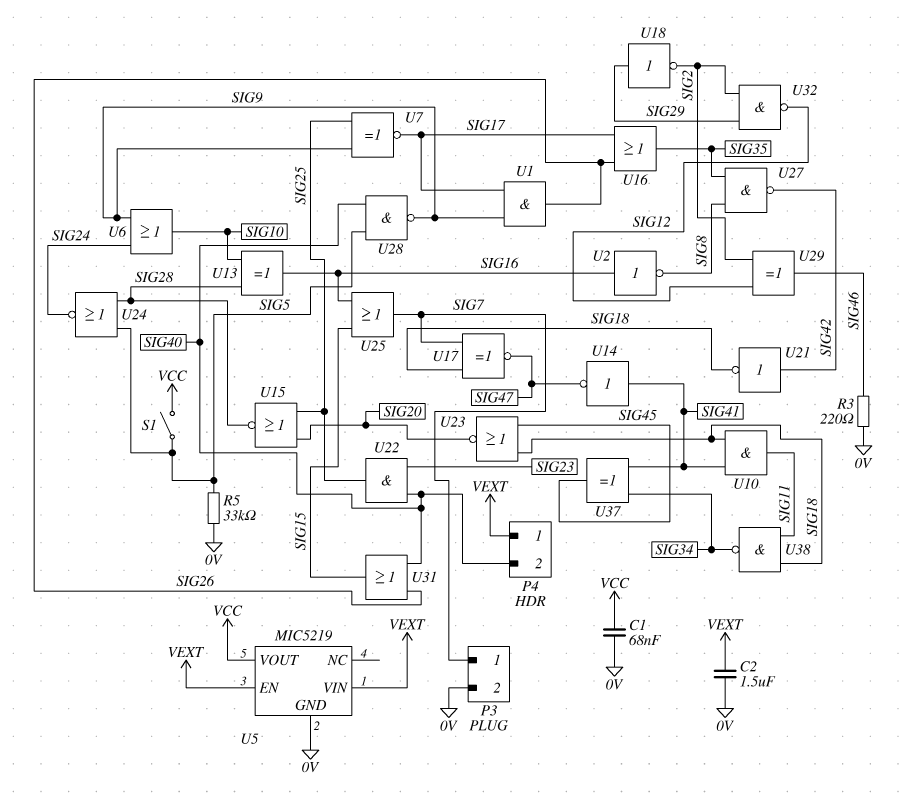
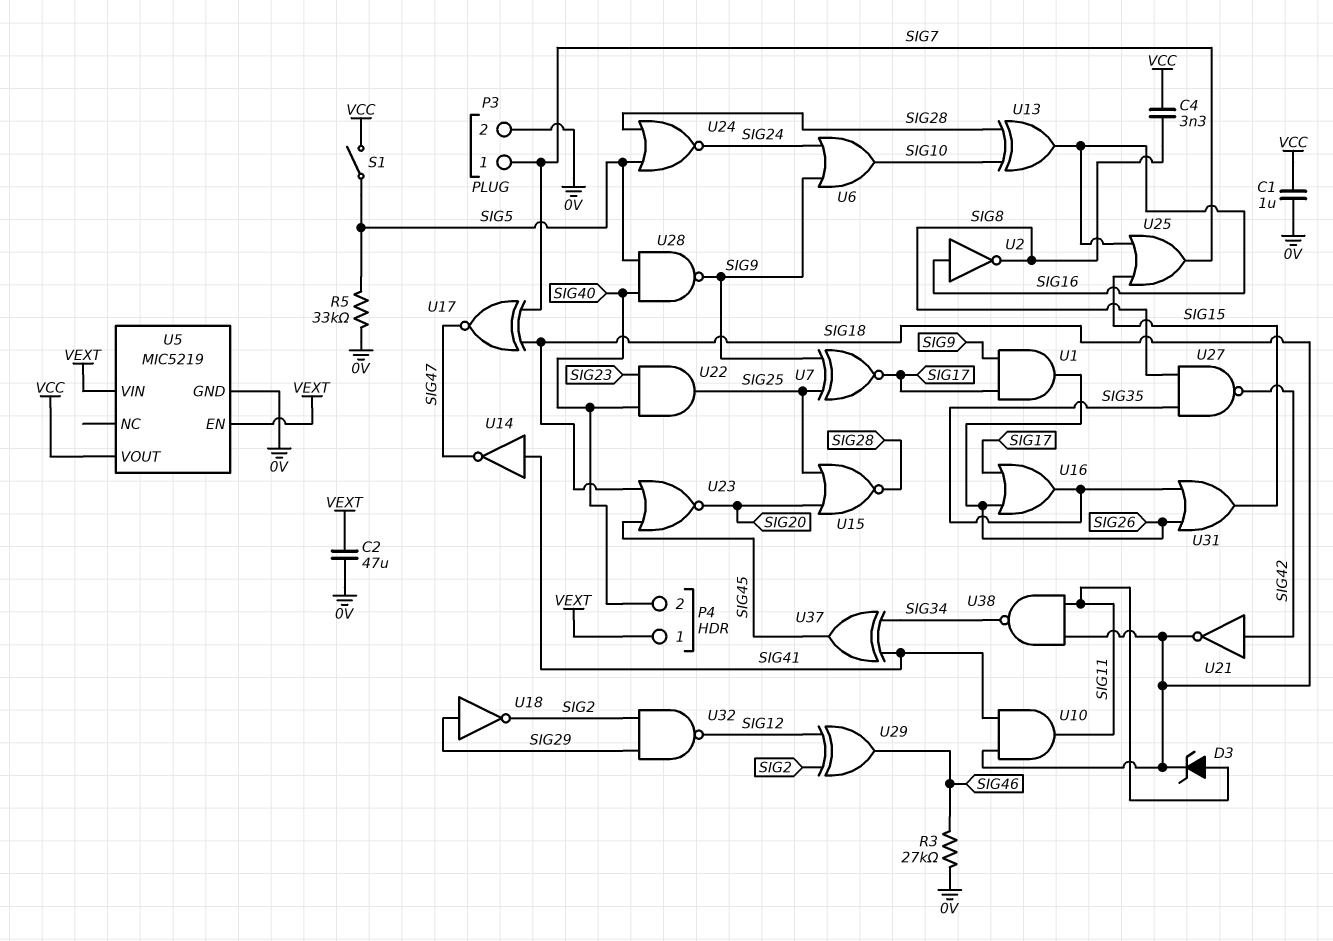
C1: 68nF (0V, VCC) -> 1uF (0V, VCC)
C2: 1.5uF (0V, VEXT) -> 47uF (0V, VEXT)
C4: none -> 3.3nF (SIG8, VCC)
D3: none -> zener (A SIG11, K SIG18)
R3: 220 (0V, SIG46) -> 27k (0V, SIG46)
U31: OR (in SIG26, in SIG40, out SIG15) -> OR (in SIG26, in SIG35, out SIG15)

